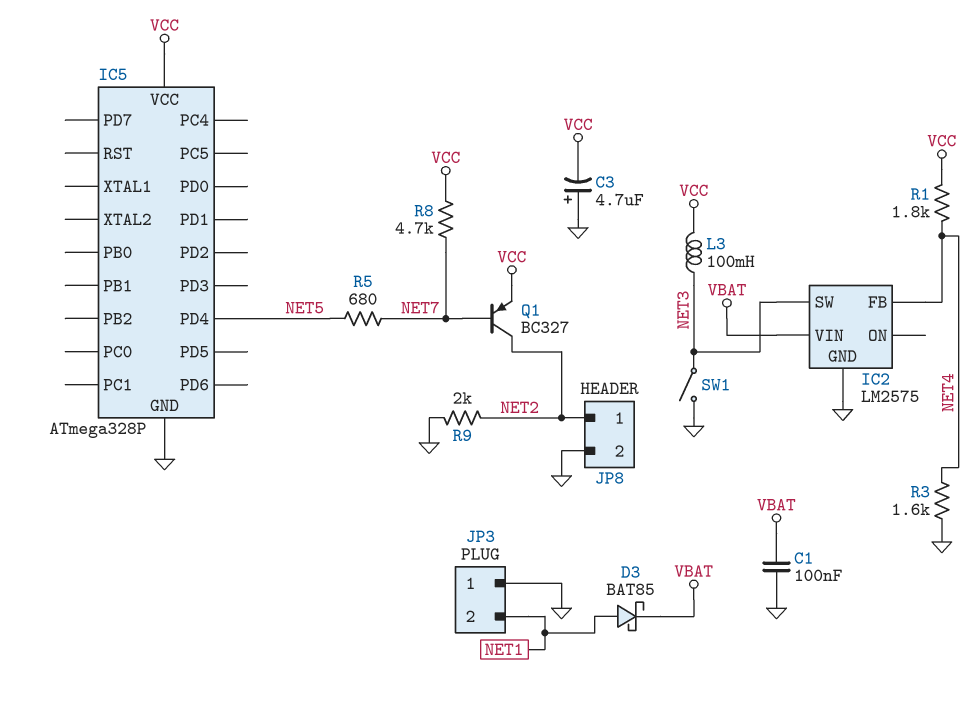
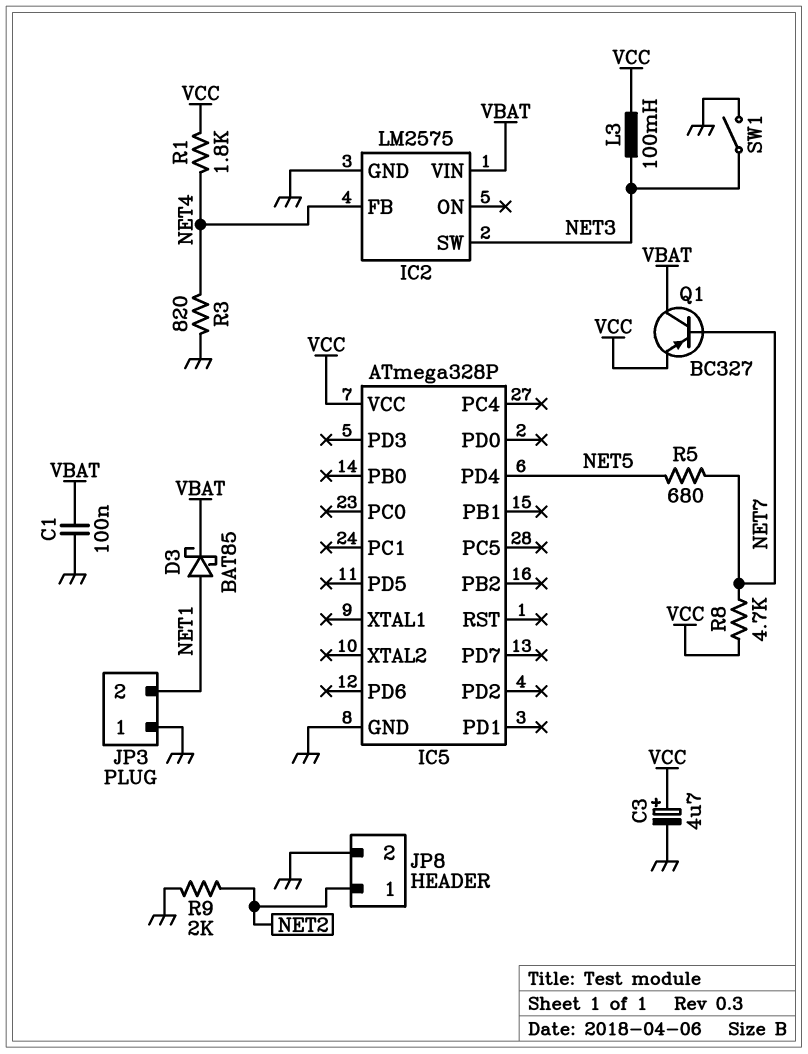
C3: 4.7uF (plus GND, minus VCC) -> 4.7uF (plus VCC, minus GND)
Q1: PNP BC327 (B NET7, C NET2, E VCC) -> PNP BC327 (B NET7, C VBAT, E VCC)
R3: 1.6k (GND, NET4) -> 820 (GND, NET4)

